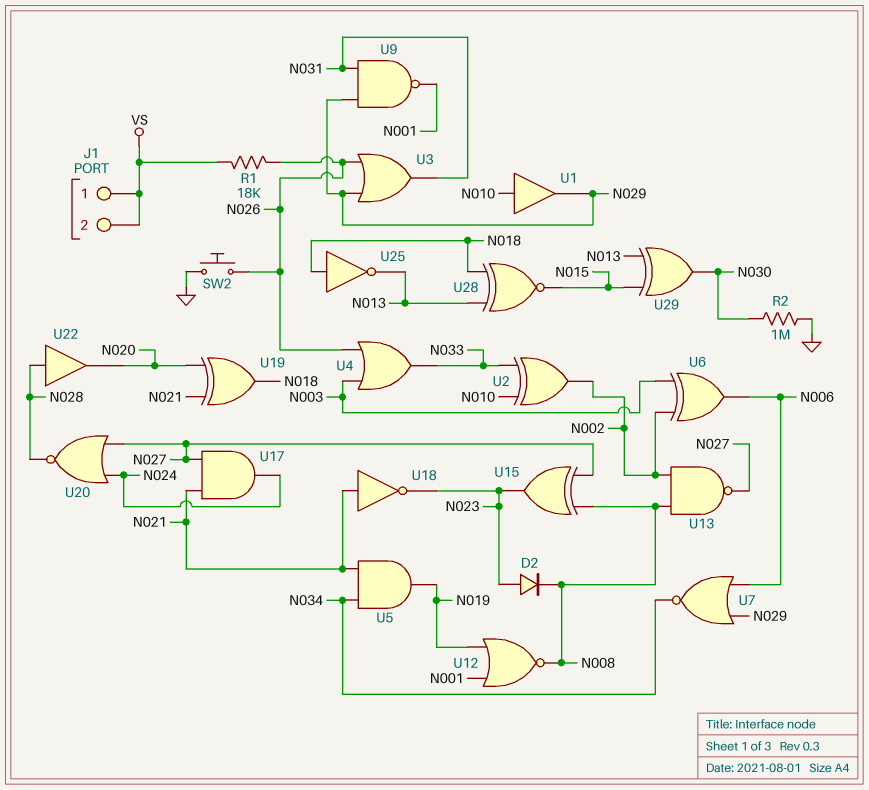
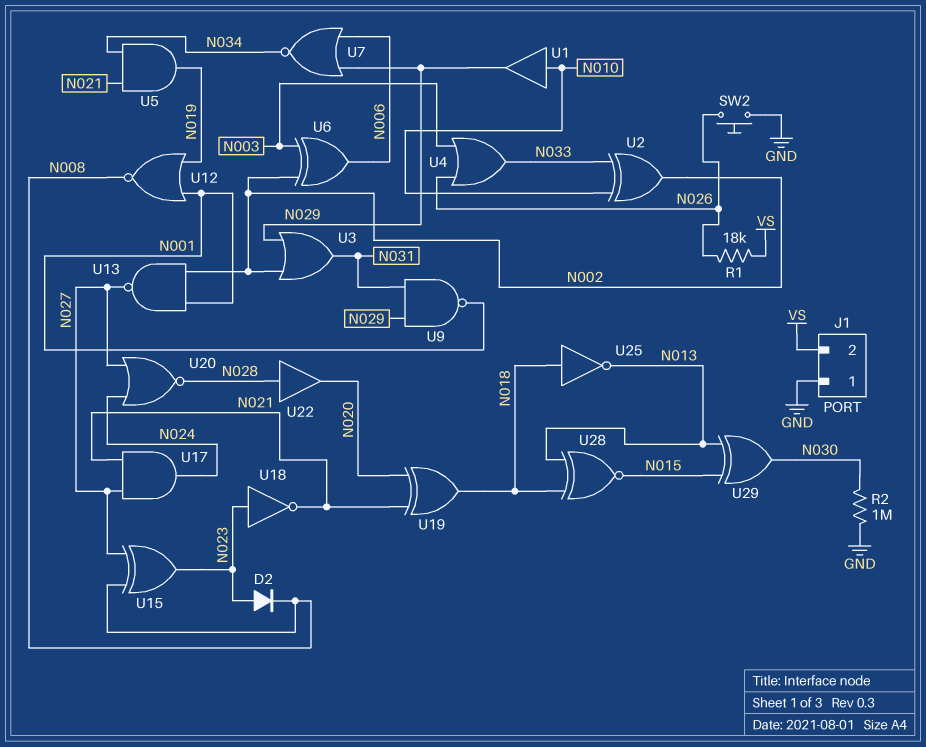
J1 pin 1: VS -> GND
U3: OR (in N026, in N029, out N031) -> OR (in N002, in N029, out N031)
U13: NAND (in N002, in N008, out N027) -> NAND (in N001, in N002, out N027)
U18: NOT (in N021, out N023) -> NOT (in N023, out N021)

